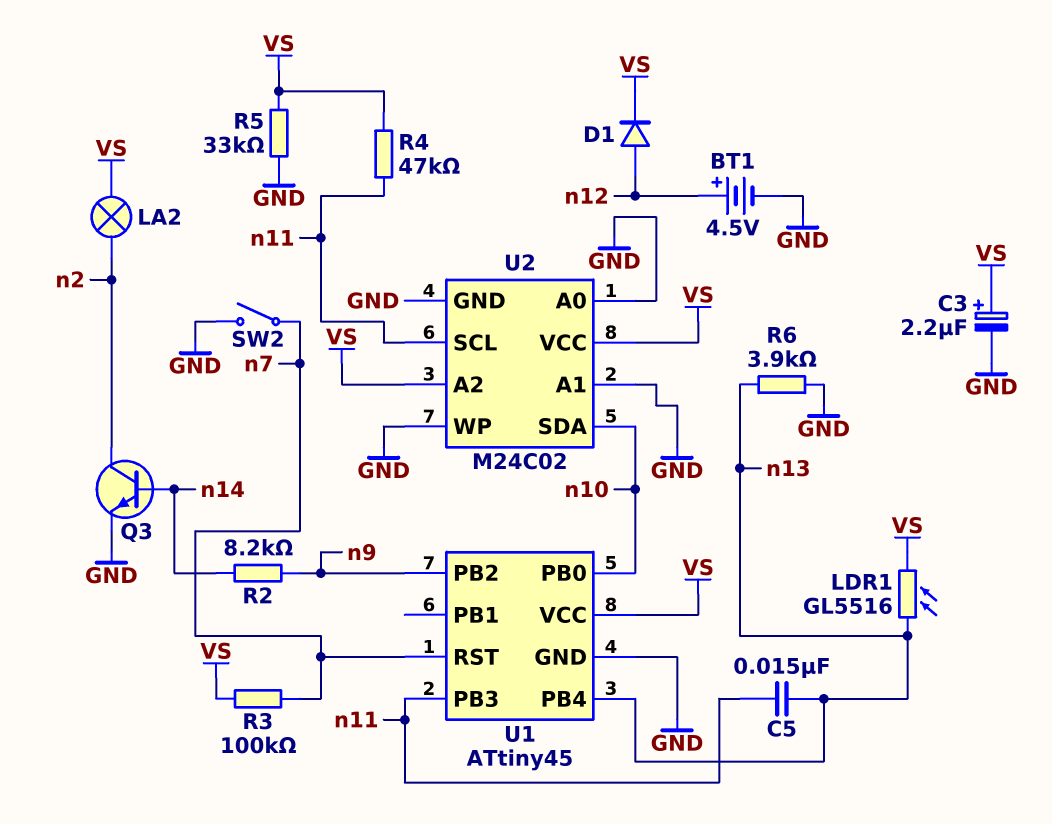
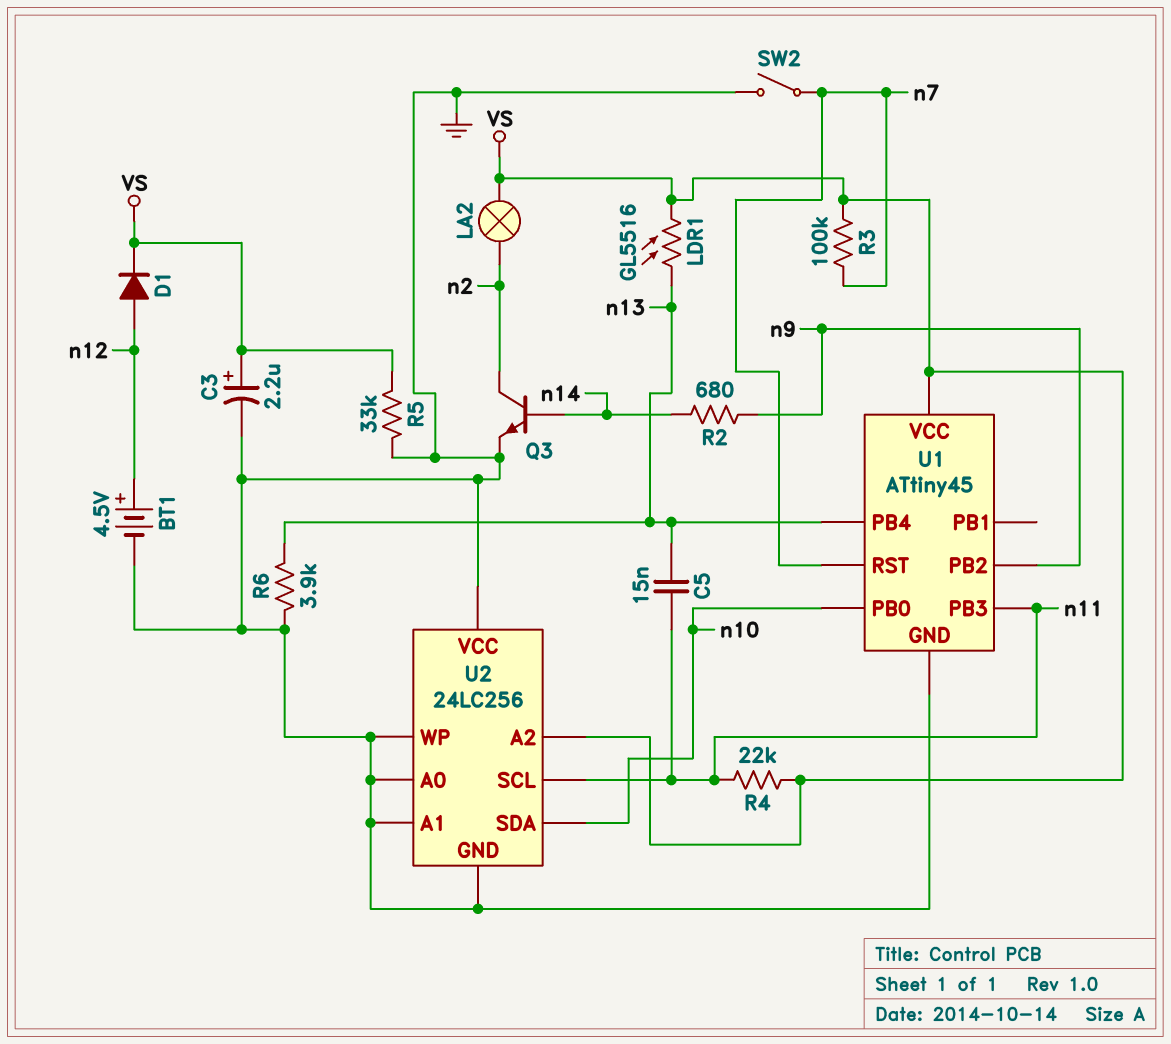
R2: 8.2k (n9, n14) -> 680 (n9, n14)
R4: 47k (VS, n11) -> 22k (VS, n11)
U2: M24C02 -> 24LC256
U2 pin VCC: VS -> GND

